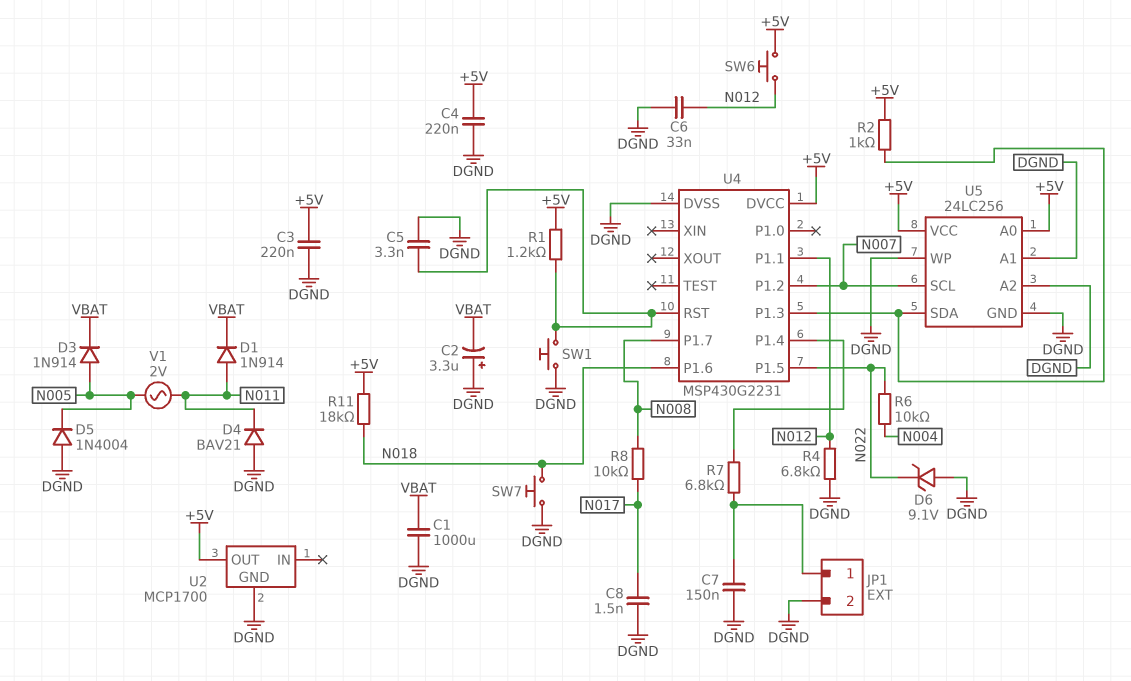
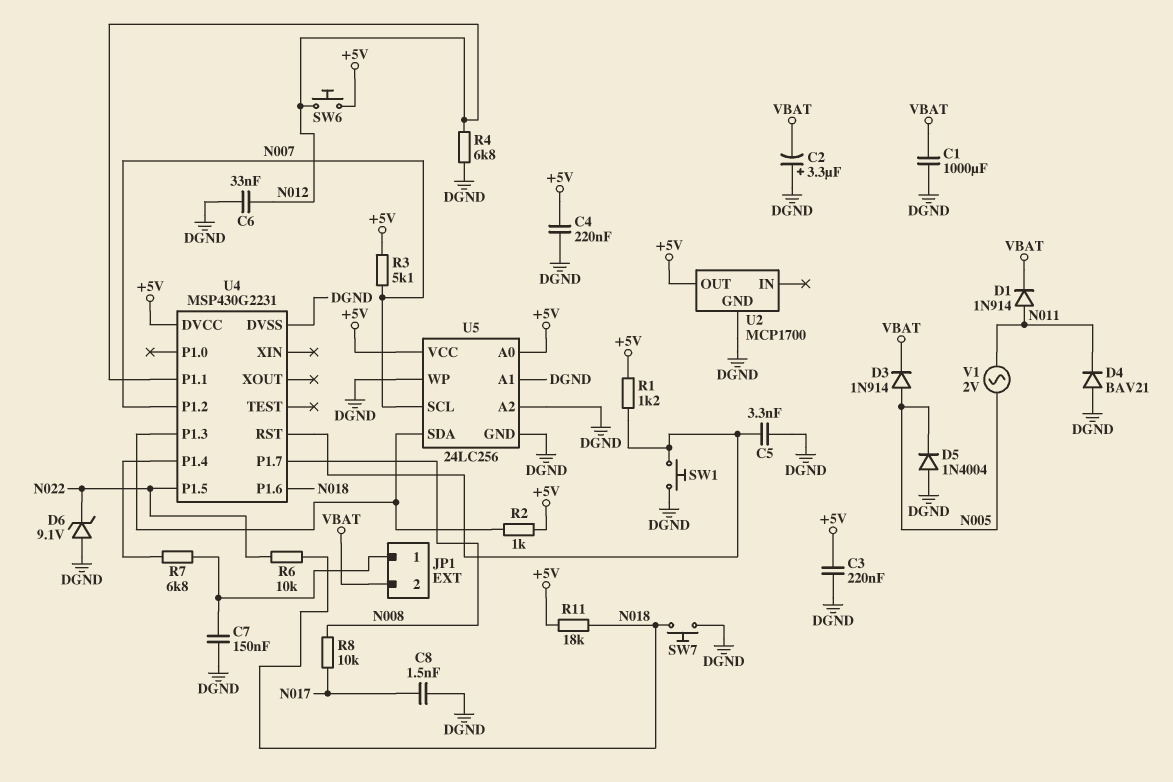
JP1 pin 2: DGND -> VBAT
R3: none -> 5.1k (+5V, N007)
R6: 10k (N004, N022) -> 10k (N018, N022)

